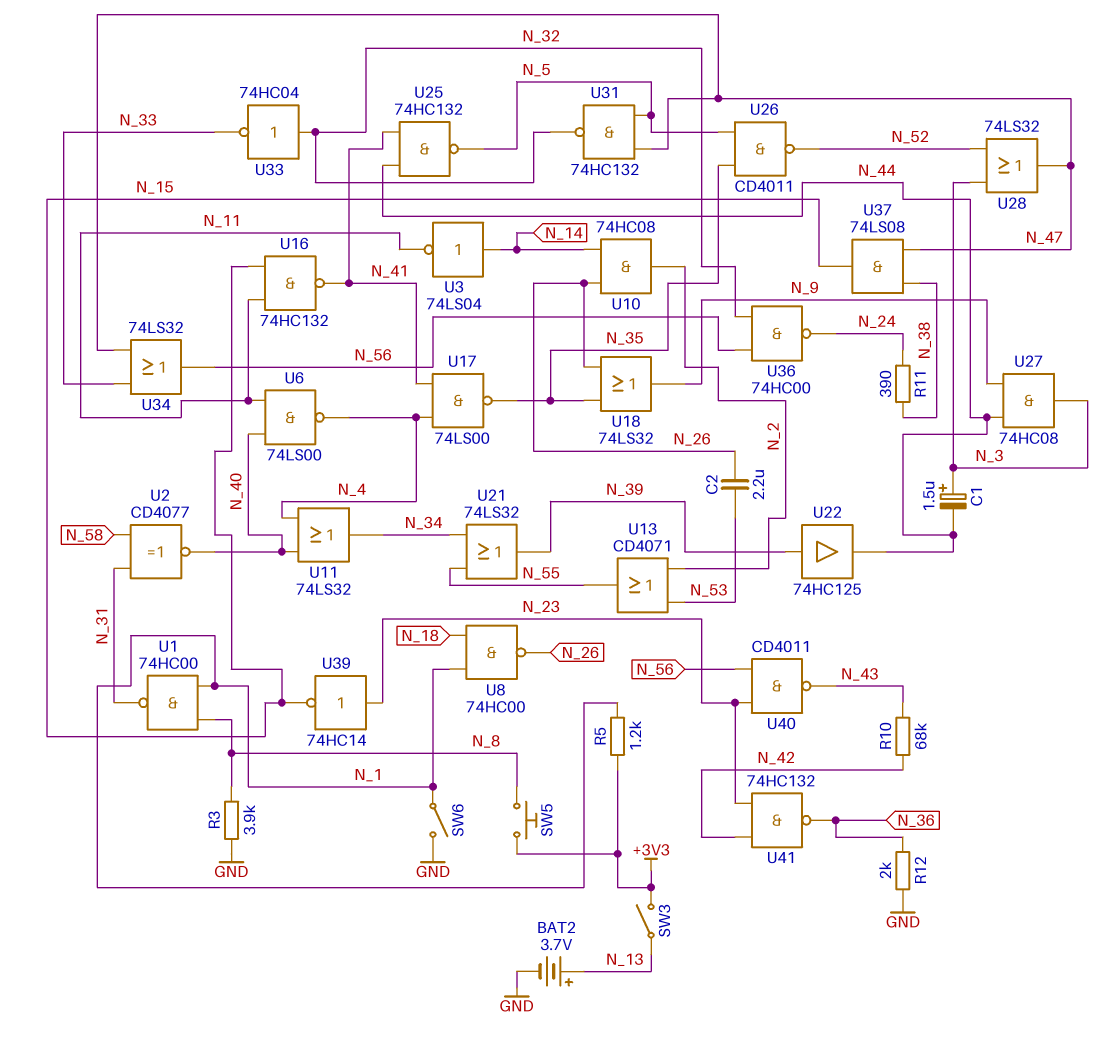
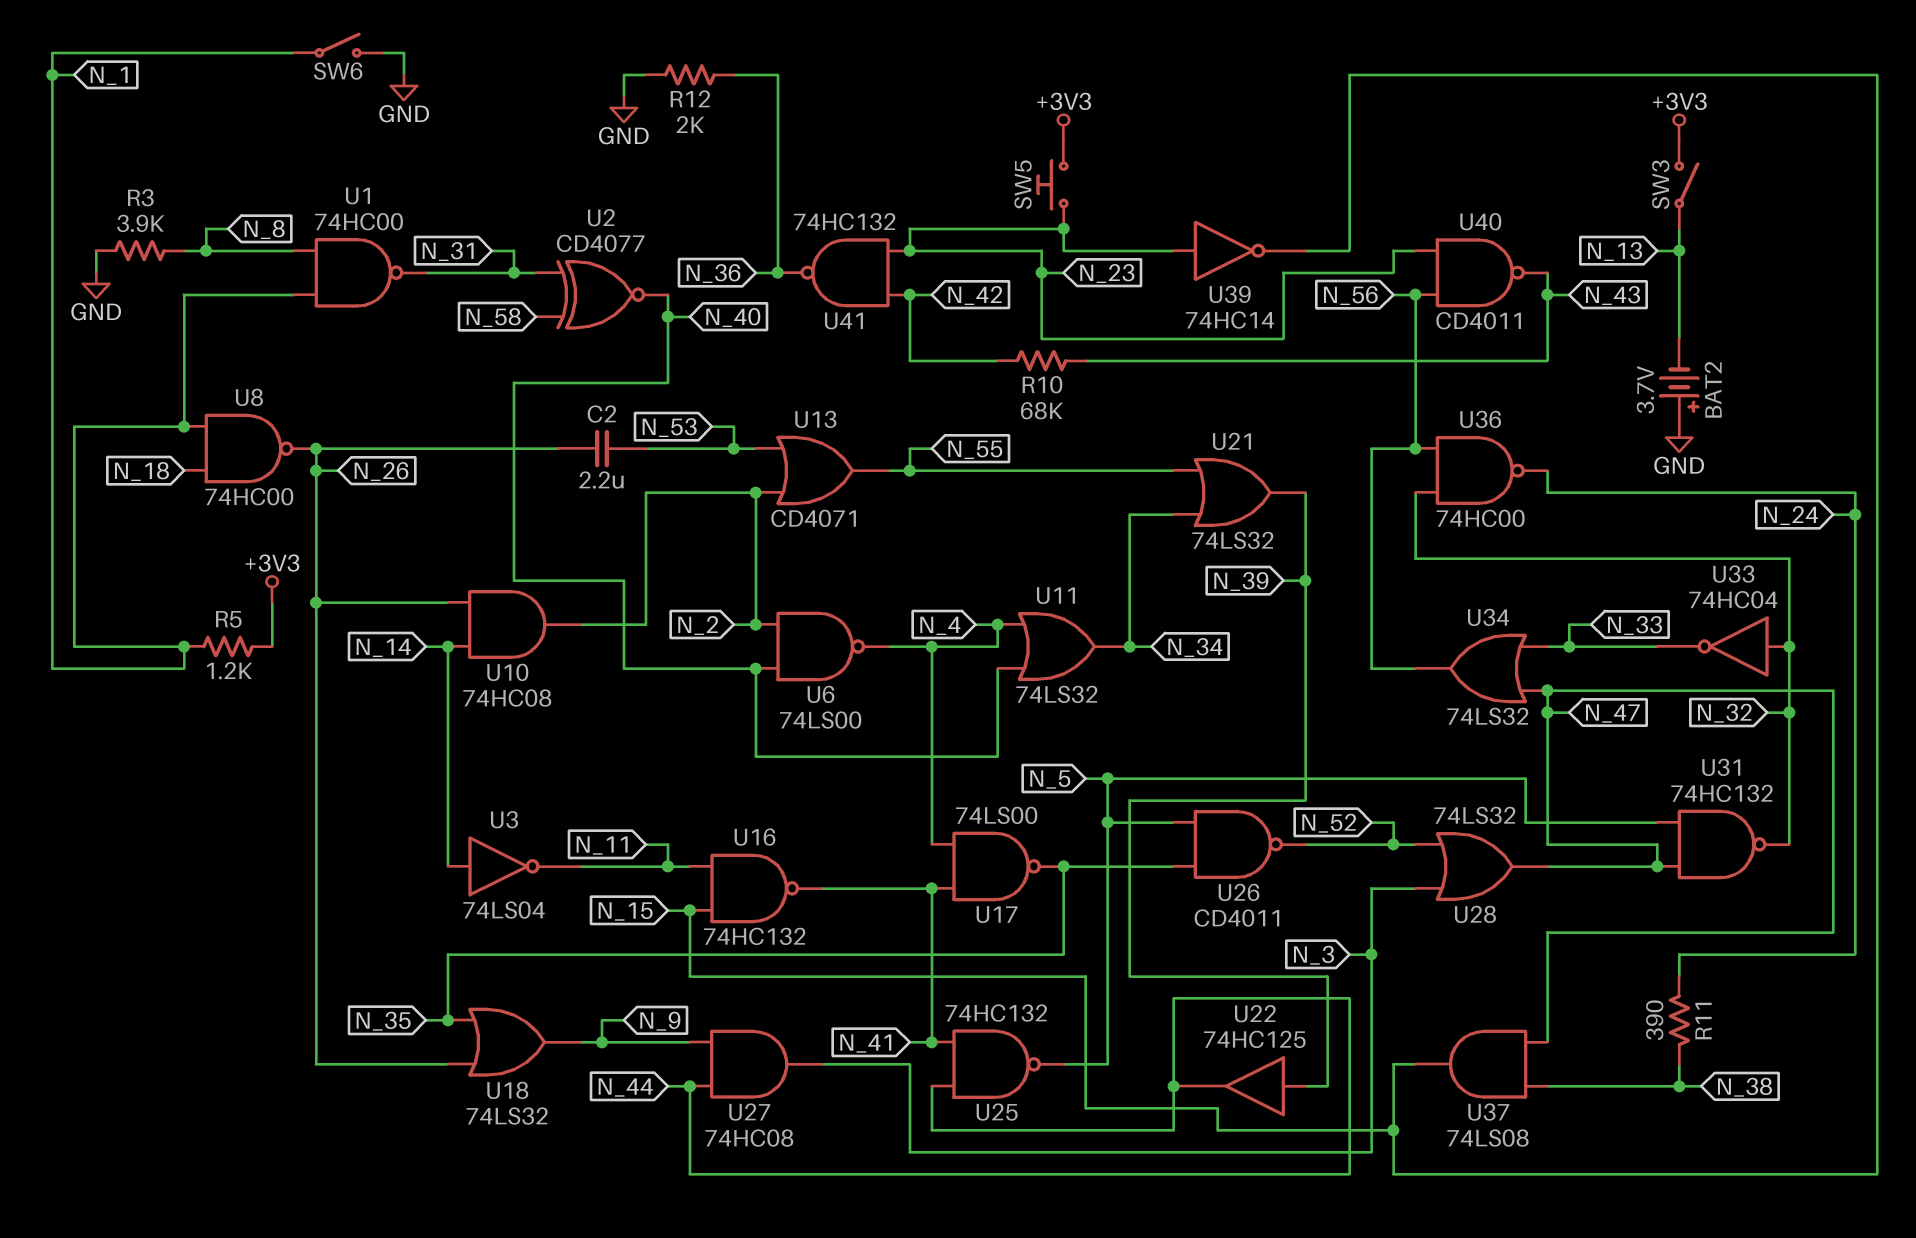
BAT2: 3.7V (plus N_13, minus GND) -> 3.7V (plus GND, minus N_13)
C1: 1.5uF (plus N_3, minus N_44) -> none
SW5: button (+3V3, N_8) -> button (+3V3, N_23)
U6: NAND 74LS00 (in N_11, in N_40, out N_4) -> NAND 74LS00 (in N_2, in N_40, out N_4)

